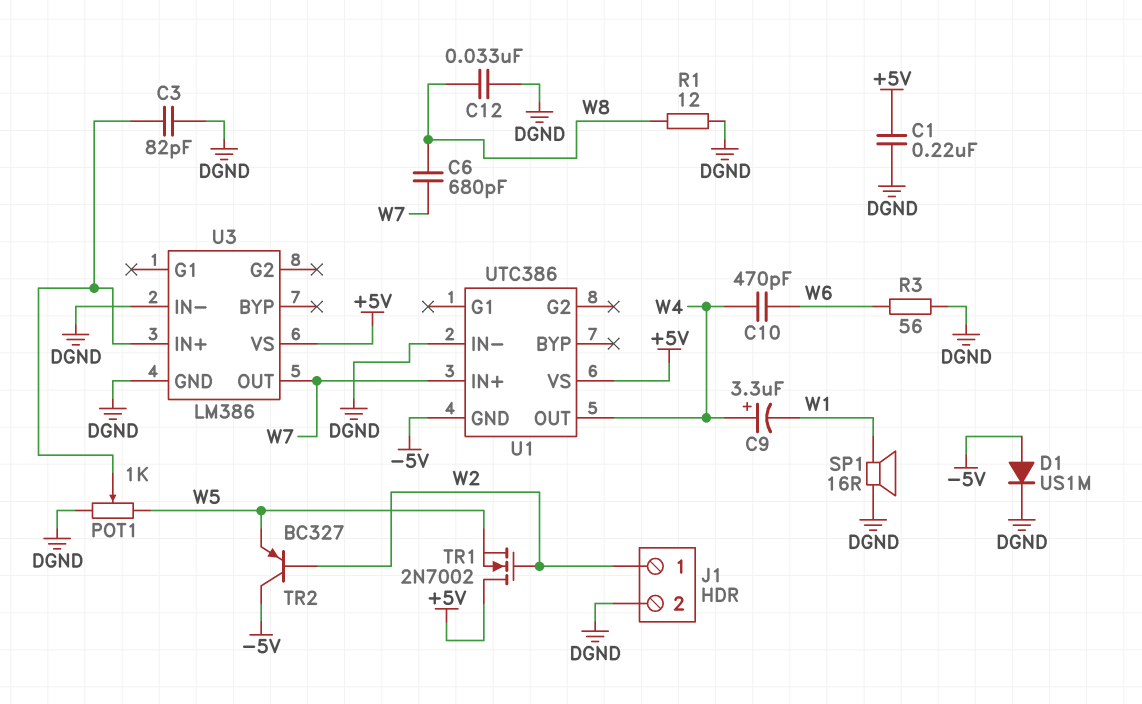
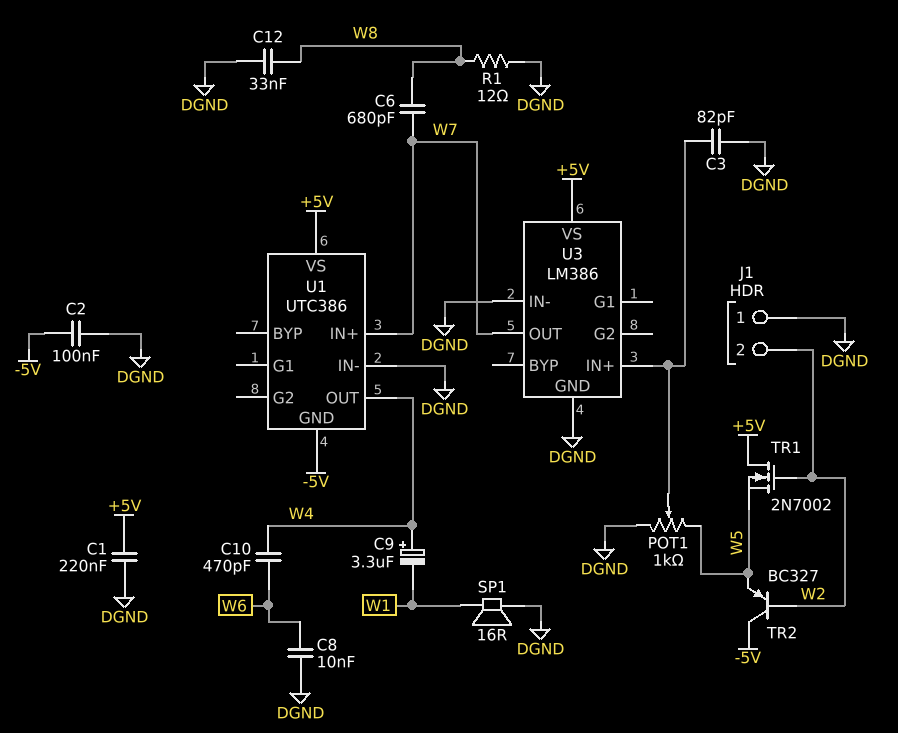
C2: none -> 100nF (-5V, DGND)
C8: none -> 10nF (DGND, W6)
D1: diode US1M (A -5V, K DGND) -> none
J1 pin 1: W2 -> DGND
J1 pin 2: DGND -> W2
R3: 56 (DGND, W6) -> none

